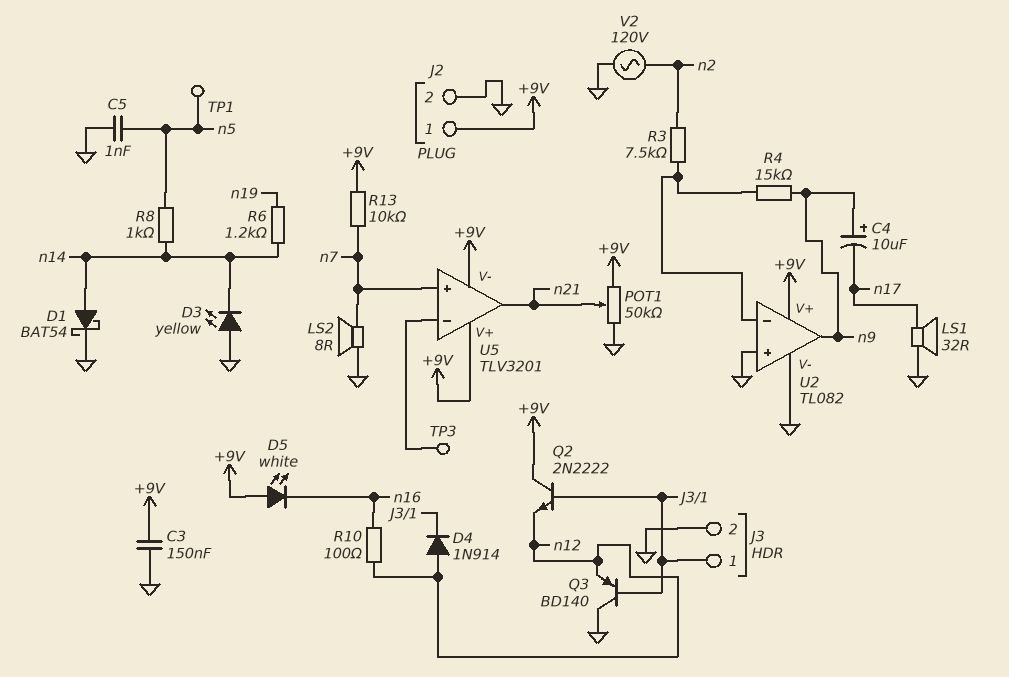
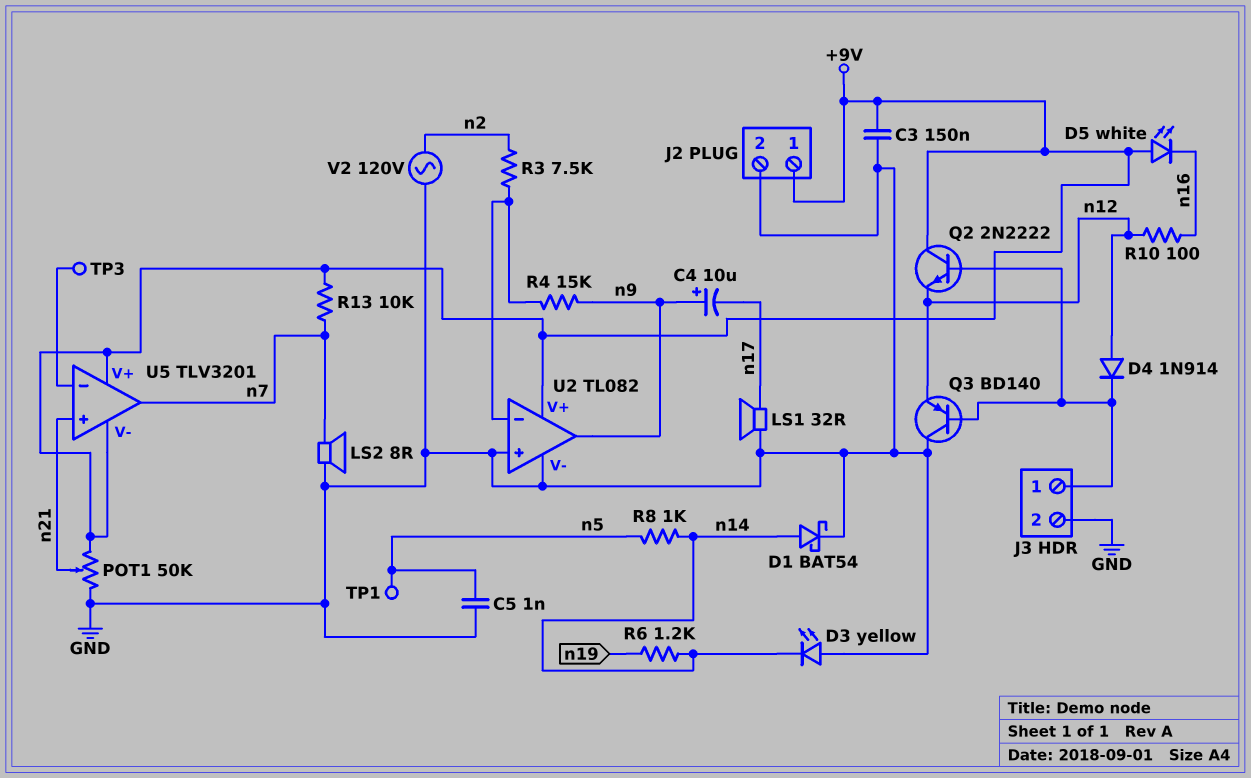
U5 pin in+: n7 -> n21
U5 pin out: n21 -> n7

